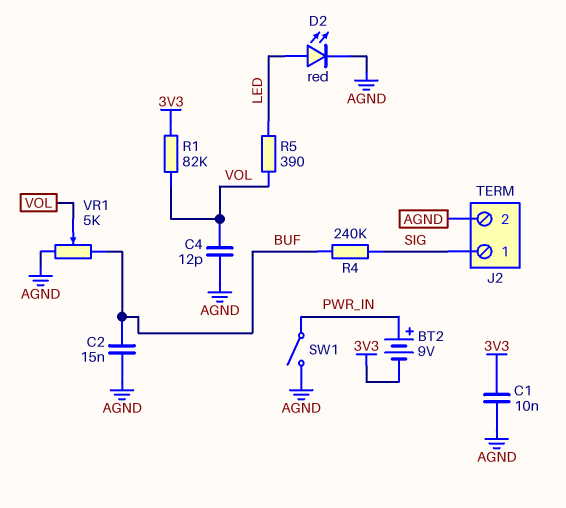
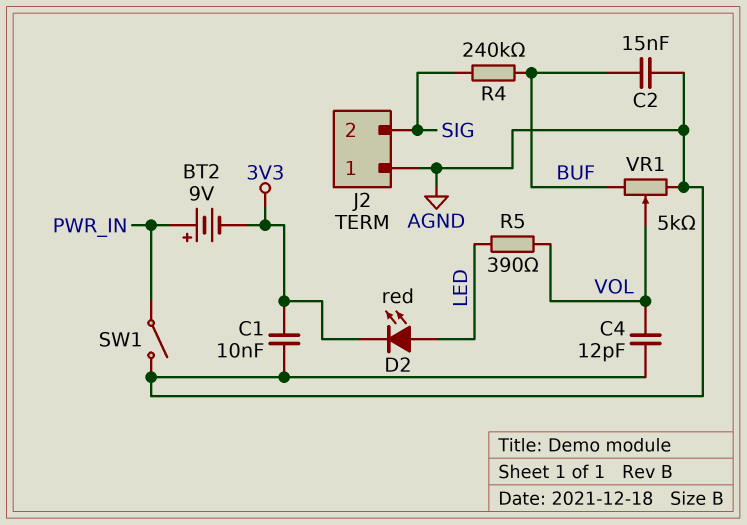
D2: LED red (A LED, K AGND) -> LED red (A LED, K 3V3)
J2 pin 1: SIG -> AGND
J2 pin 2: AGND -> SIG
R1: 82k (3V3, VOL) -> none

